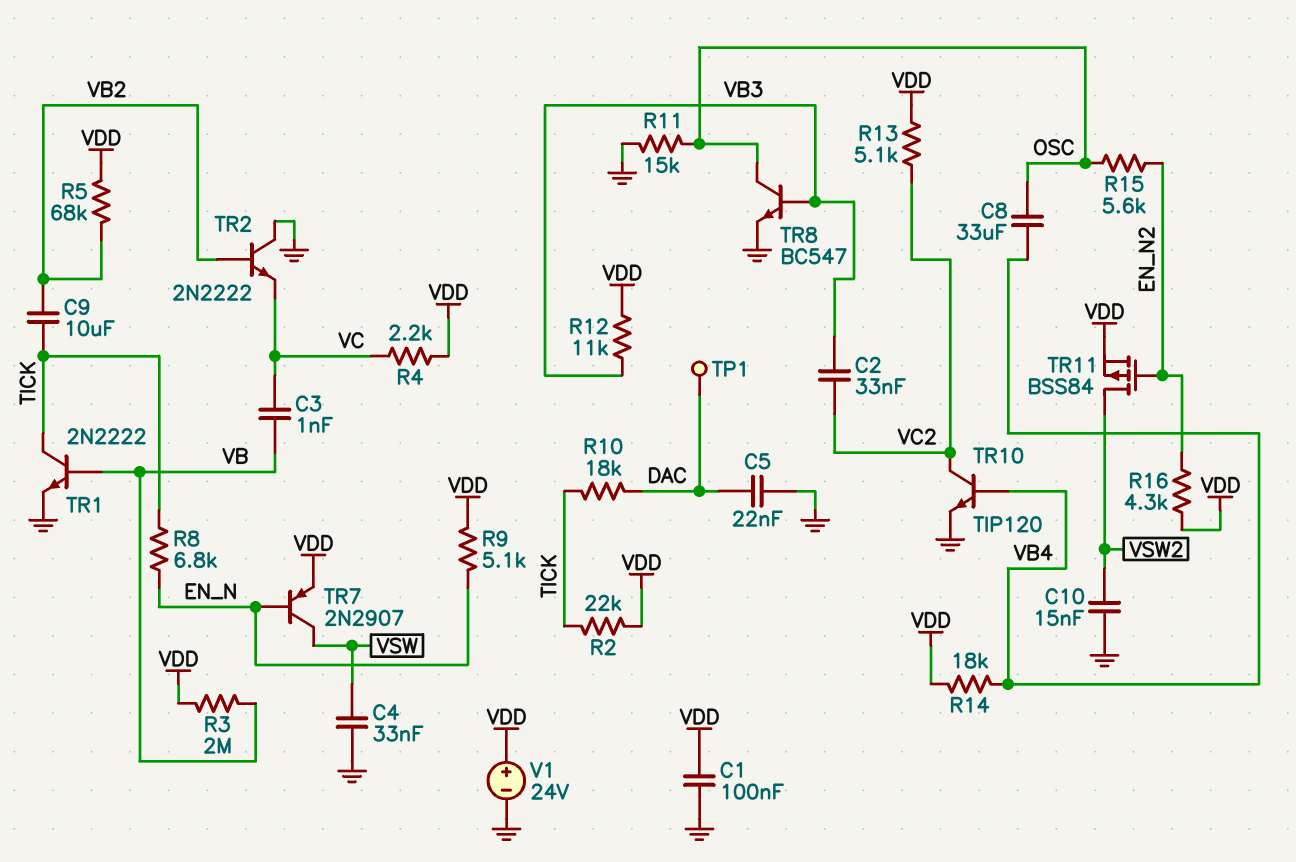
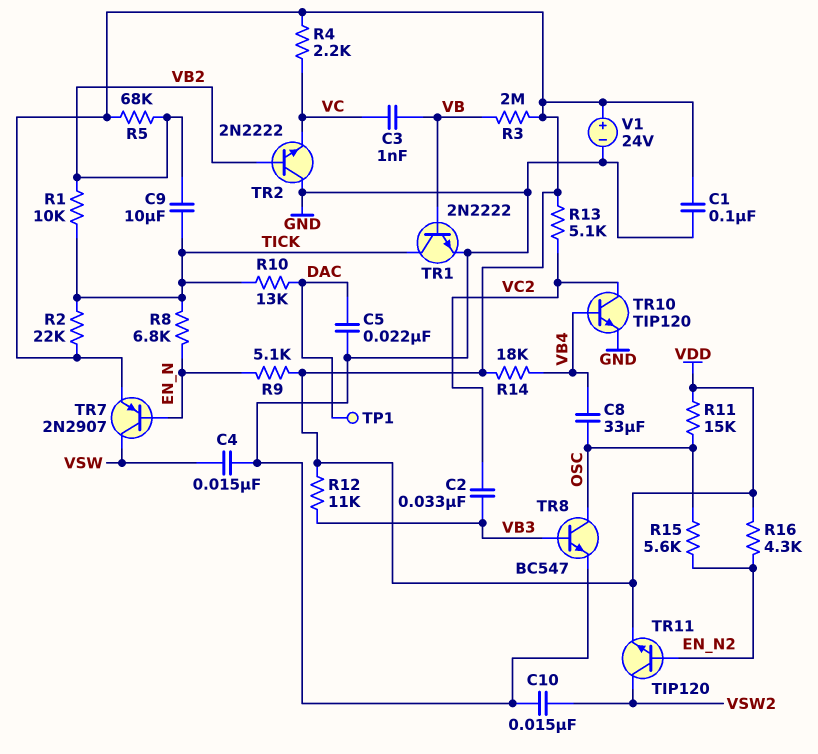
C4: 33nF (GND, VSW) -> 15nF (GND, VSW)
R1: none -> 10k (TICK, VB2)
R10: 18k (DAC, TICK) -> 13k (DAC, TICK)
R11: 15k (GND, OSC) -> 15k (OSC, VDD)
TR11: PMOS BSS84 (G EN_N2, D VSW2, S VDD) -> NPN TIP120 (B EN_N2, C VSW2, E VDD)

